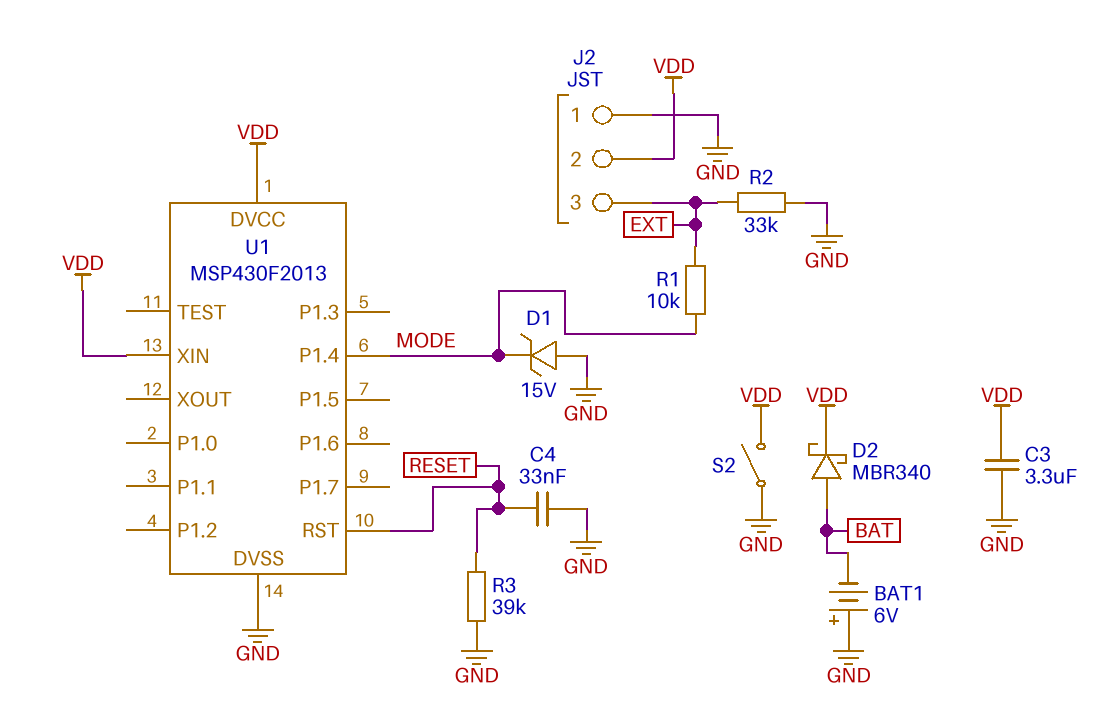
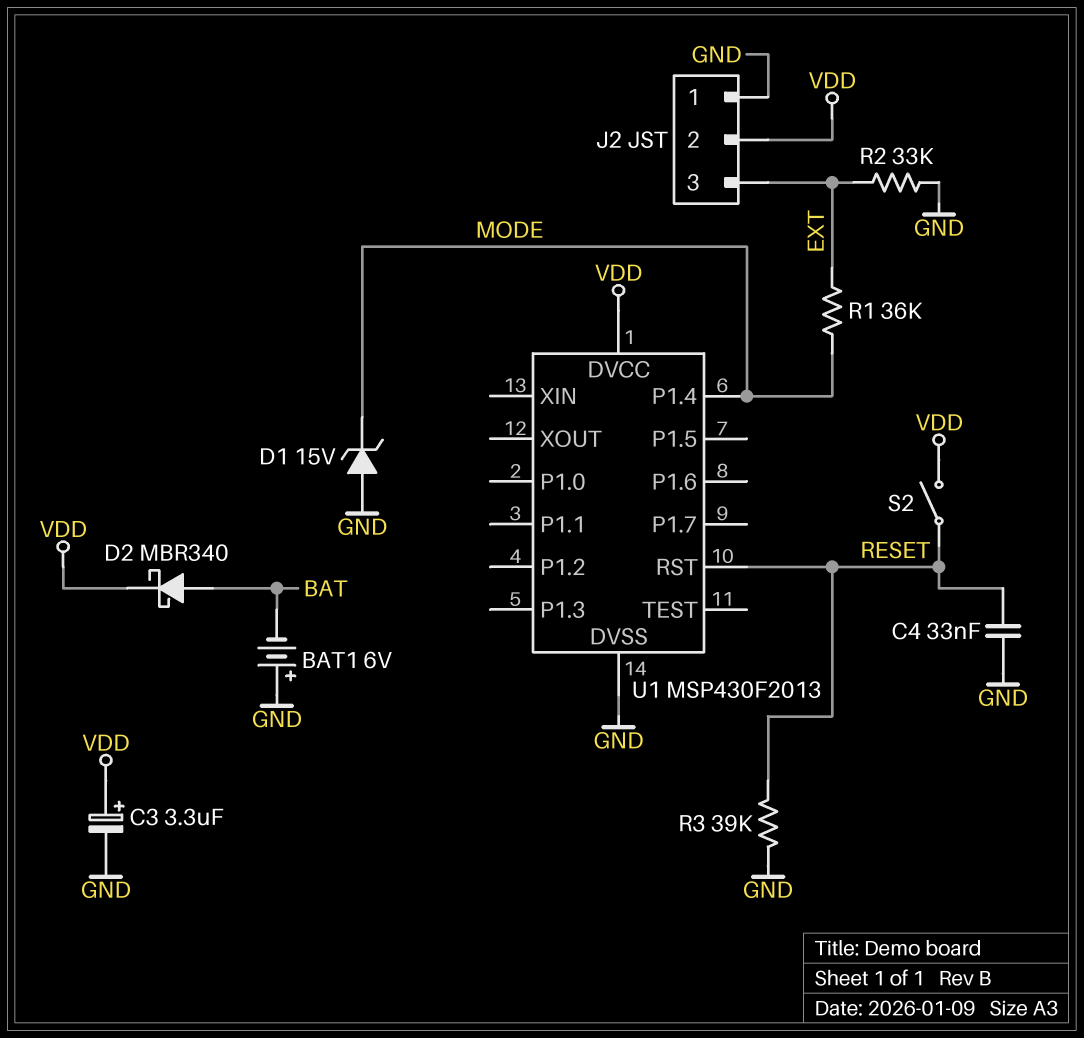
C3: 3.3uF (GND, VDD) -> 3.3uF (plus VDD, minus GND)
R1: 10k (EXT, MODE) -> 36k (EXT, MODE)
S2: switch (GND, VDD) -> switch (RESET, VDD)
U1 pin XIN: VDD -> none

